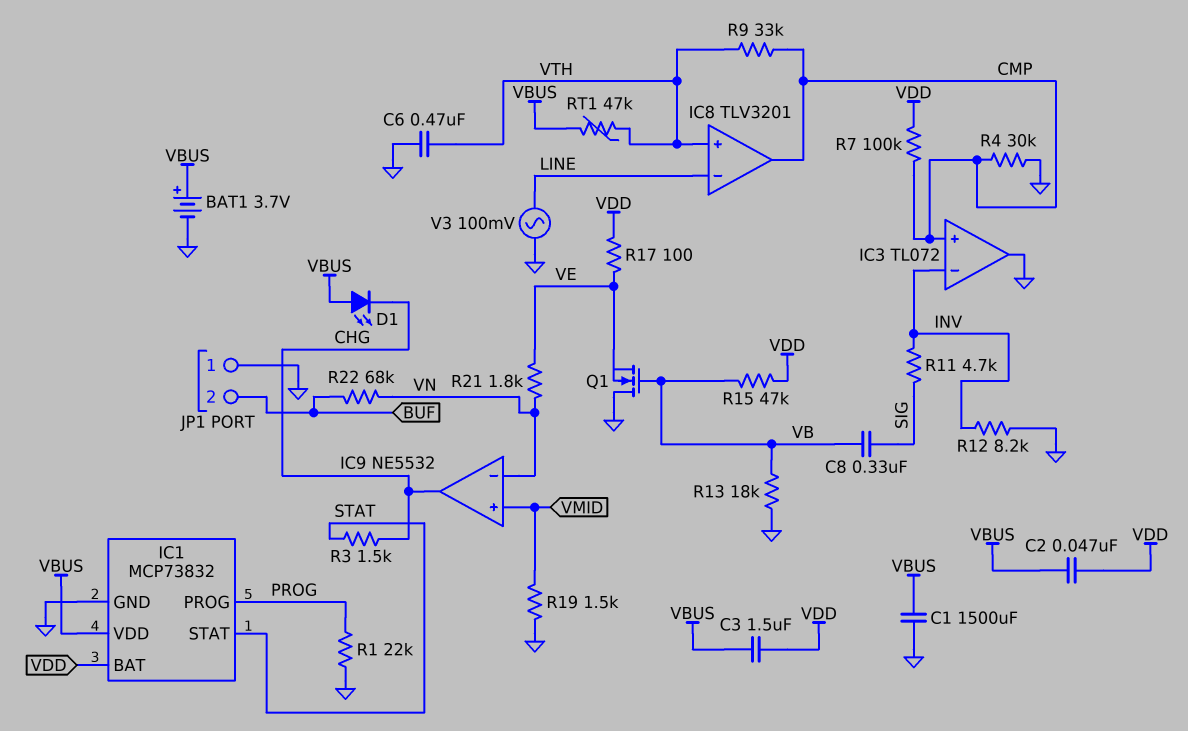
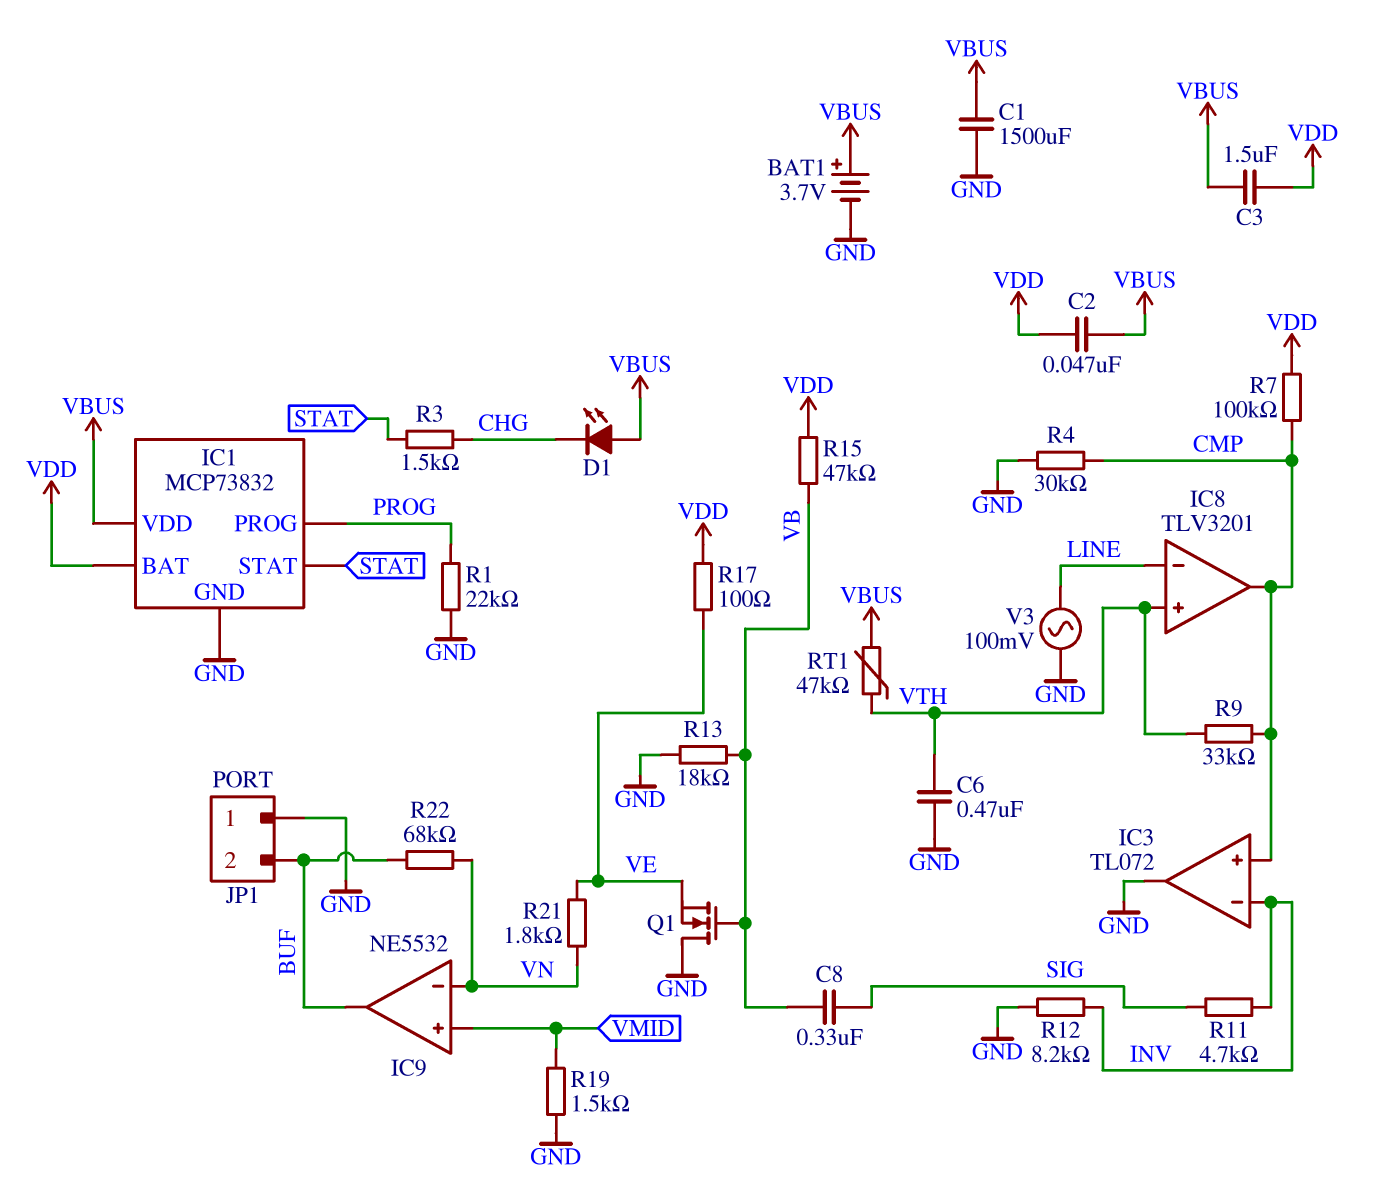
IC9 pin out: CHG -> BUF

